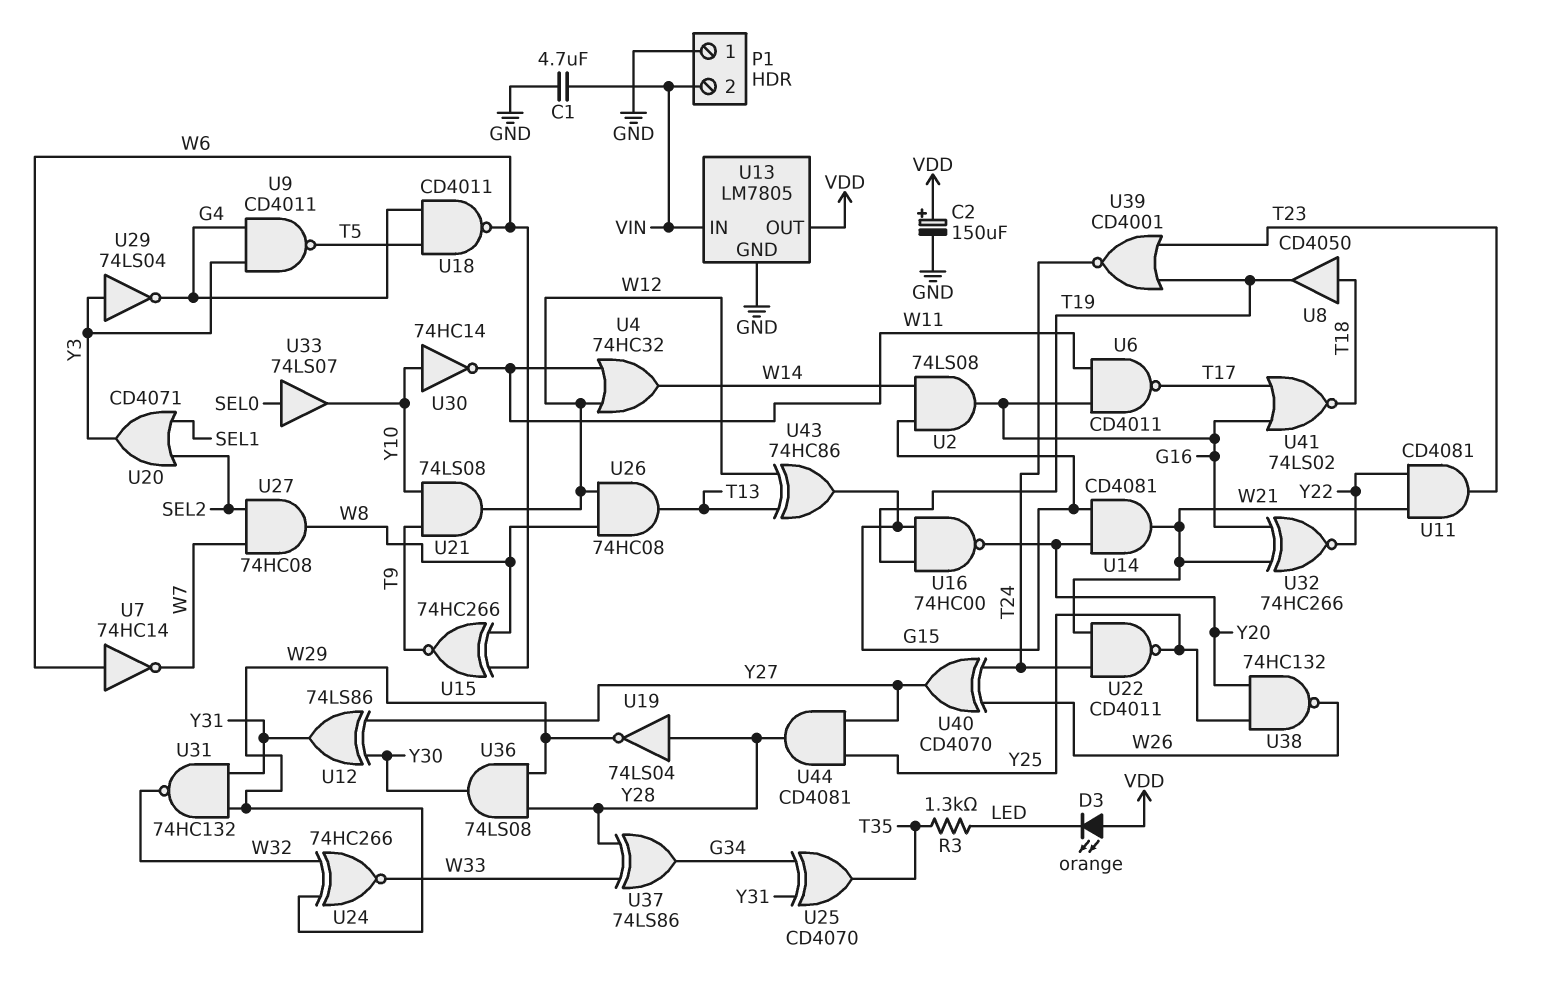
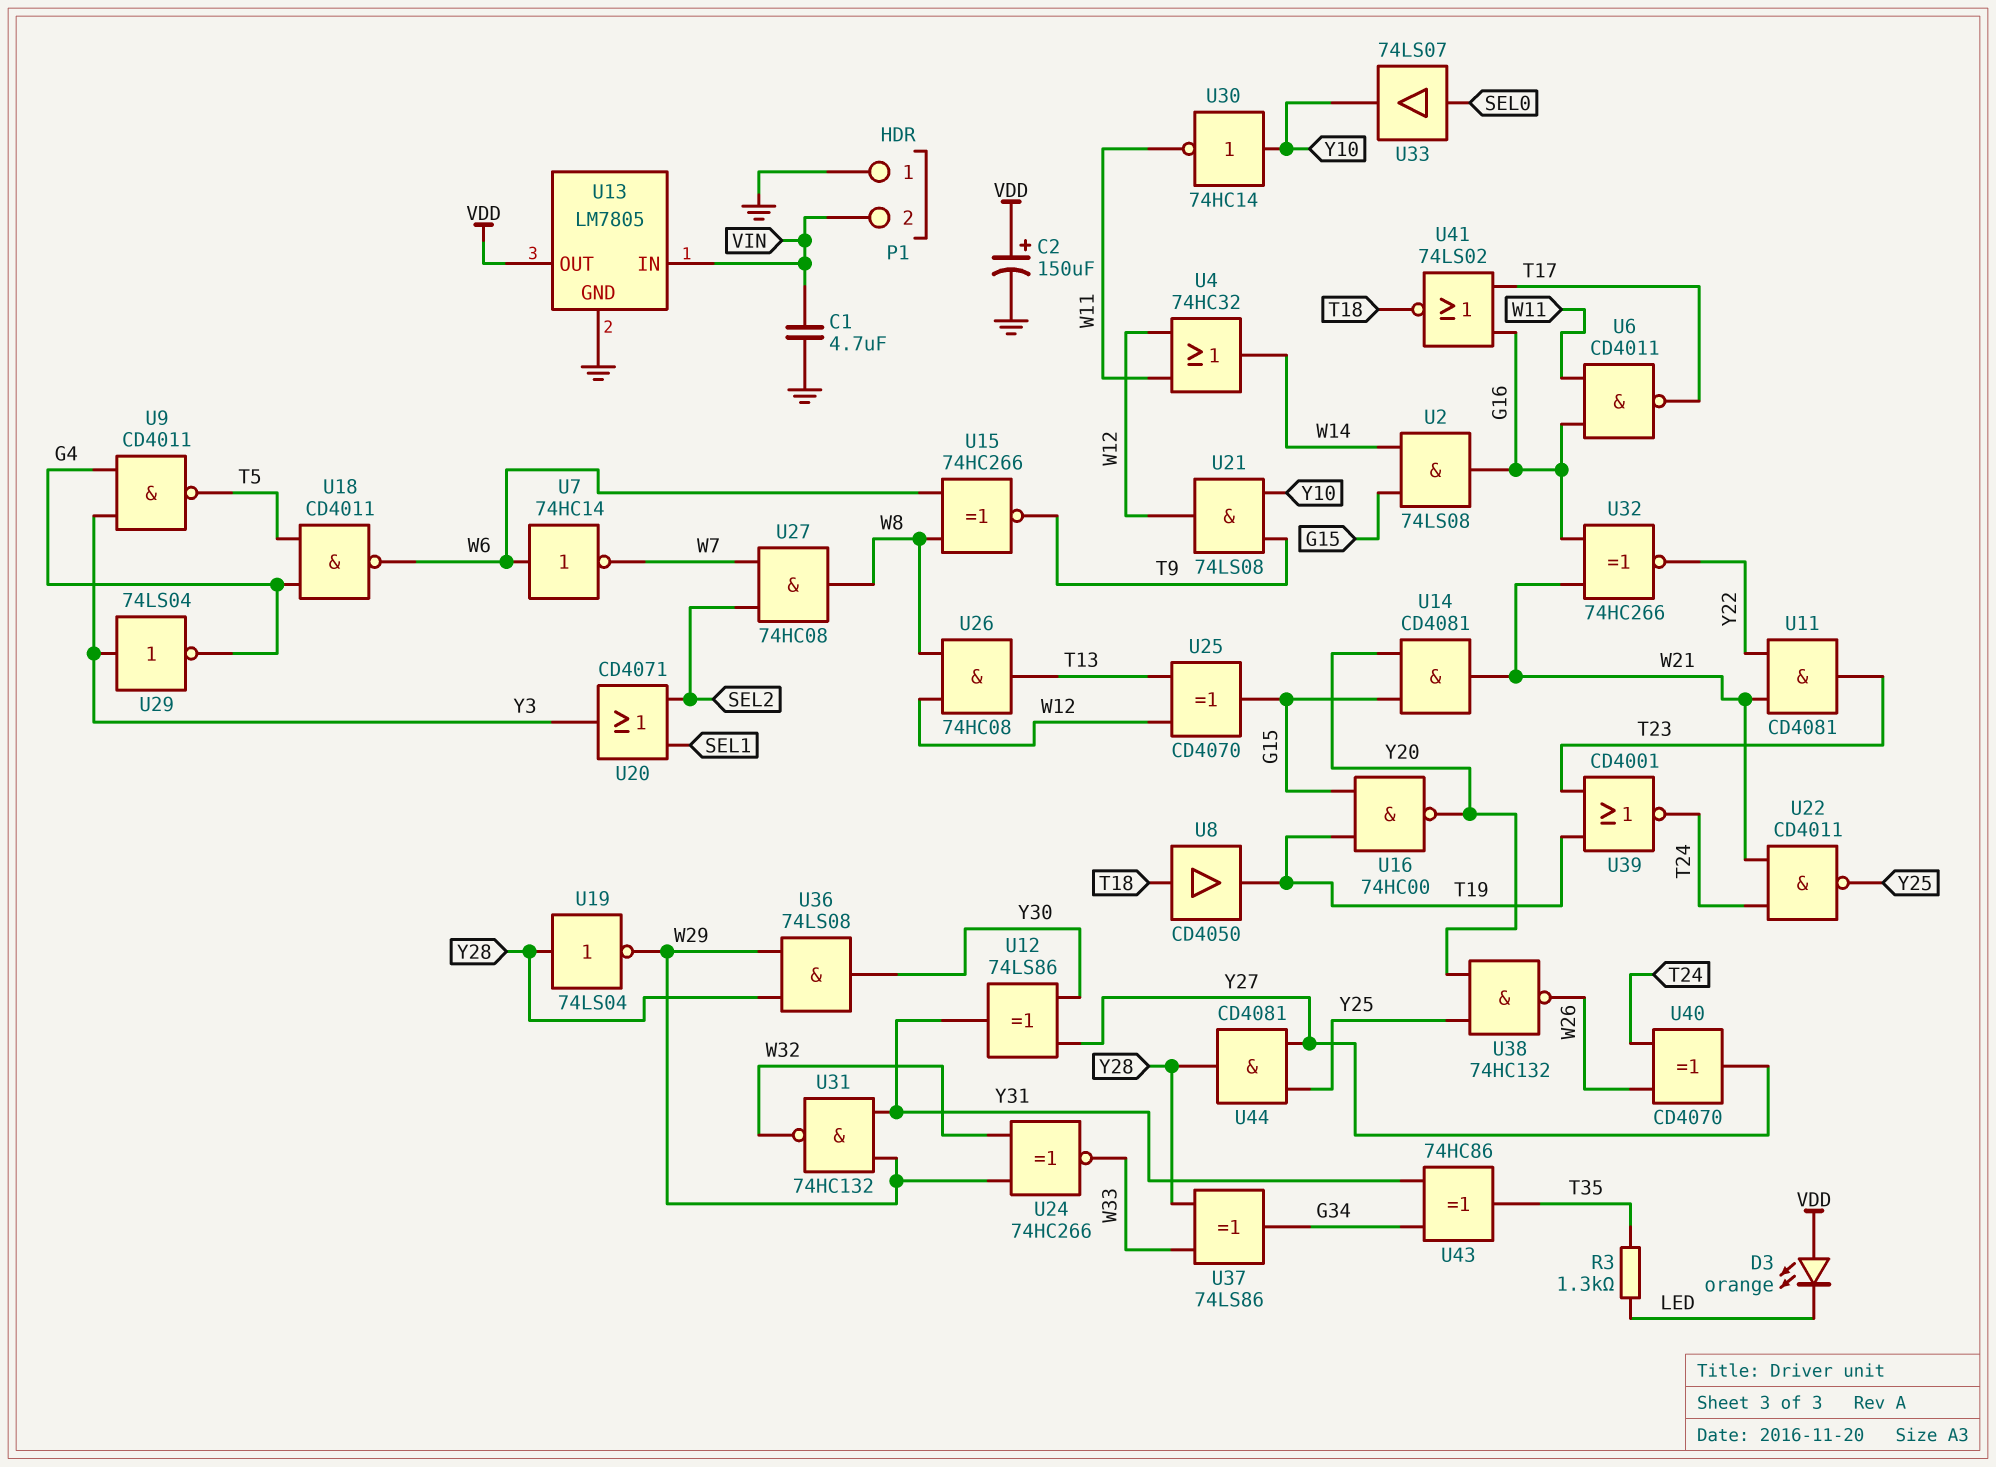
U25: XOR CD4070 (in G34, in Y31, out T35) -> XOR CD4070 (in T13, in W12, out G15)
U43: XOR 74HC86 (in T13, in W12, out G15) -> XOR 74HC86 (in G34, in Y31, out T35)

